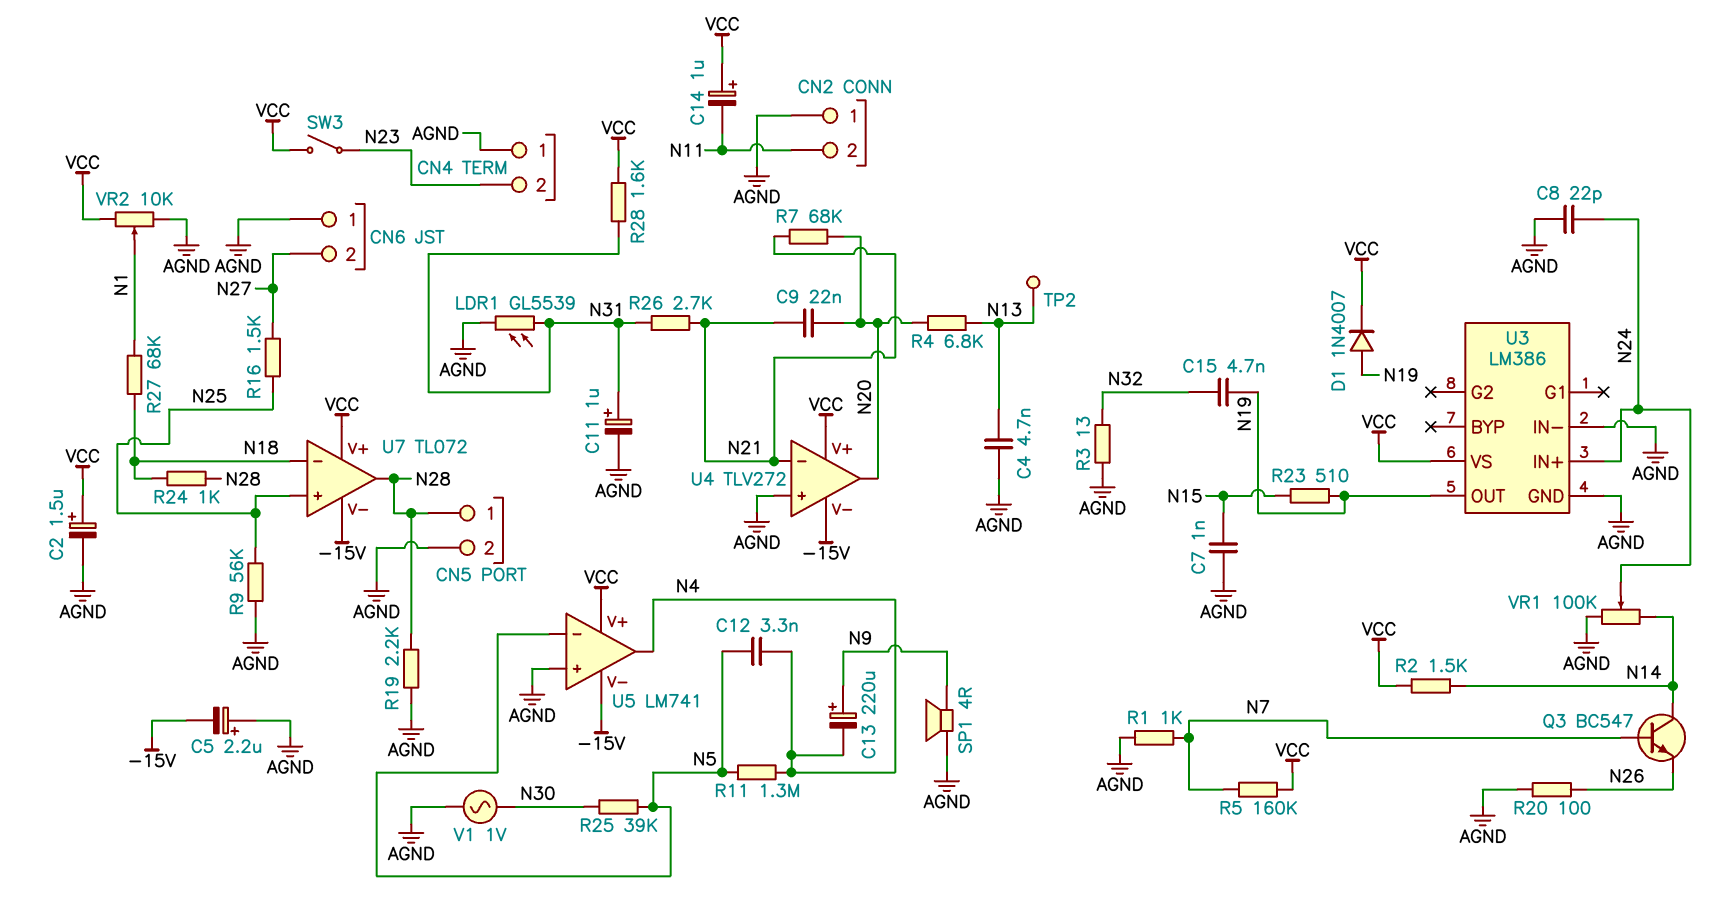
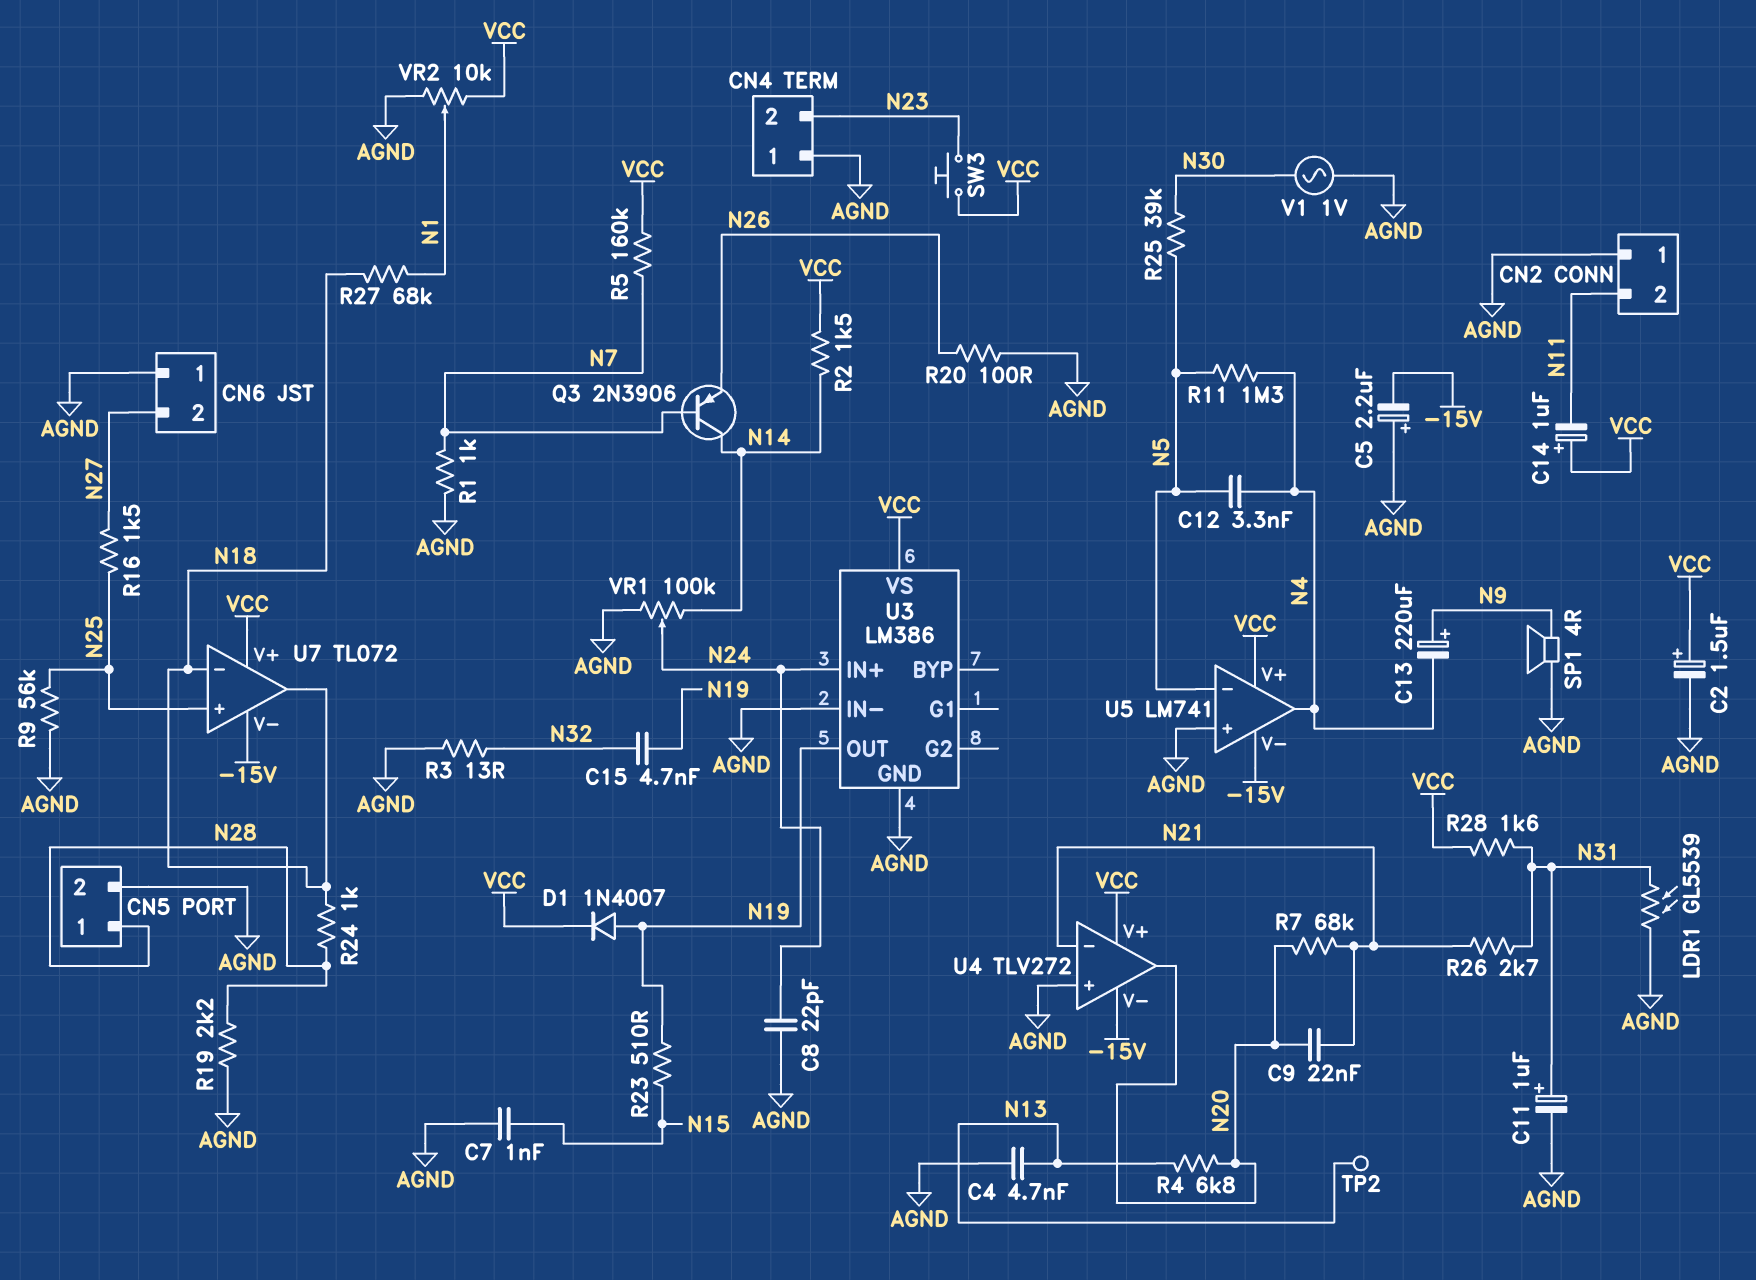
Q3: NPN BC547 (B N7, C N14, E N26) -> PNP 2N3906 (B N7, C N14, E N26)
SW3: switch (N23, VCC) -> button (N23, VCC)
U7 pin out: N28 -> N18

